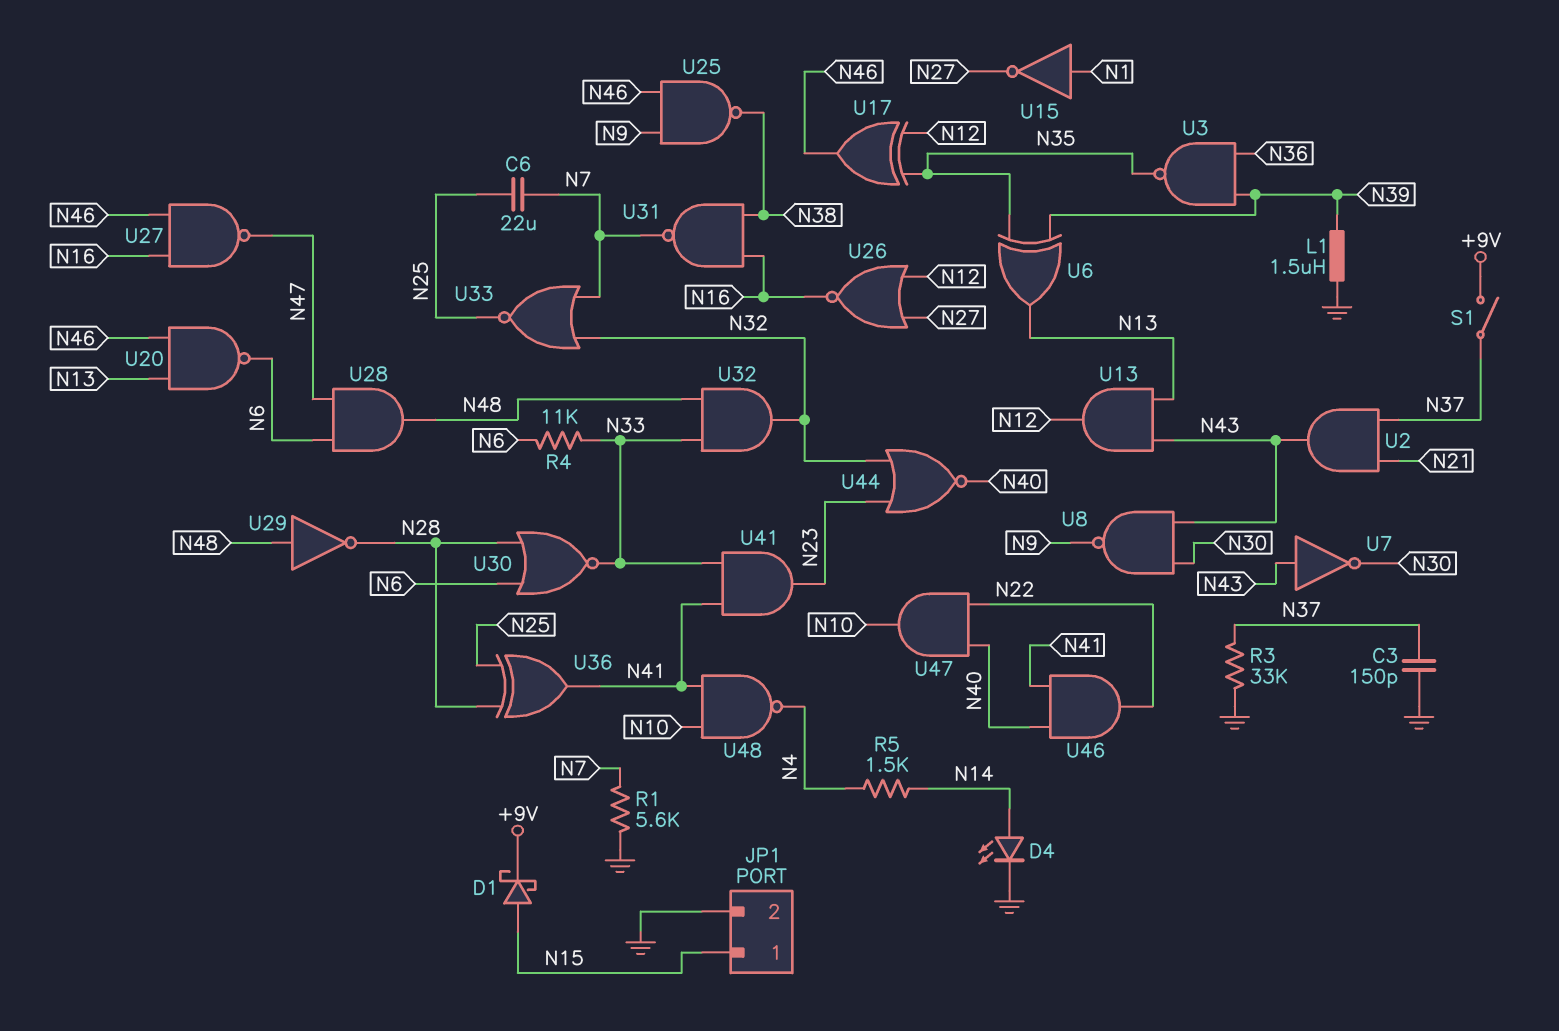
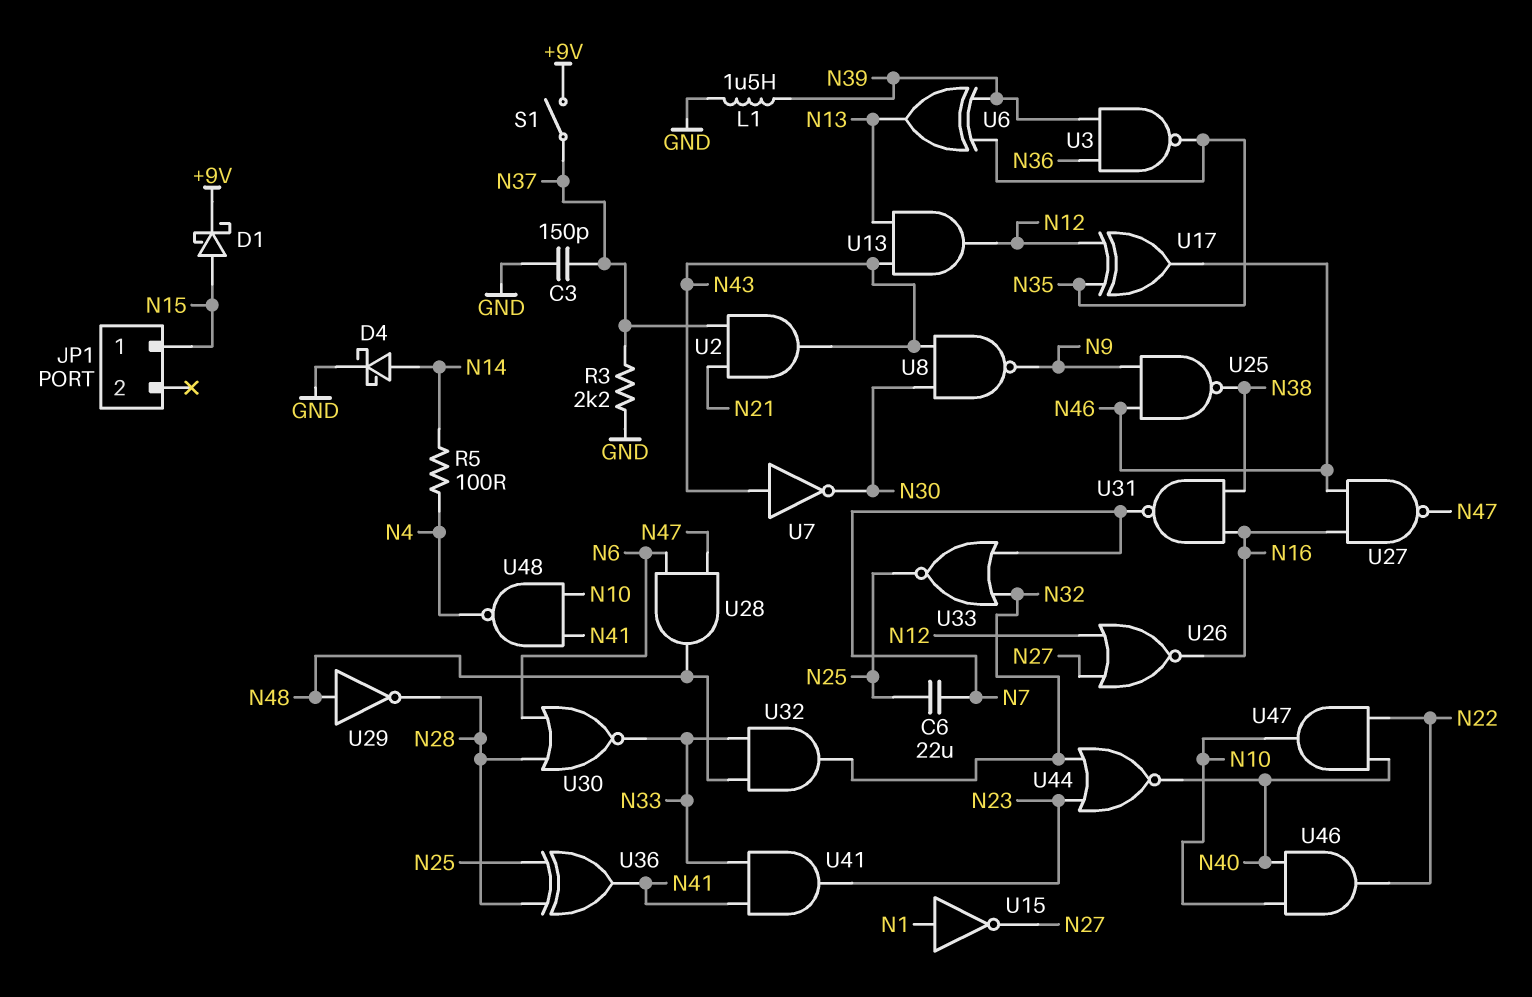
D4: LED (A N14, K GND) -> schottky (A N14, K GND)
JP1 pin 2: GND -> none
R1: 5.6k (GND, N7) -> none
R3: 33k (GND, N37) -> 2.2k (GND, N37)
R4: 11k (N6, N33) -> none
R5: 1.5k (N4, N14) -> 100 (N4, N14)
U20: NAND (in N13, in N46, out N6) -> none
U46: AND (in N40, in N41, out N22) -> AND (in N10, in N40, out N22)

